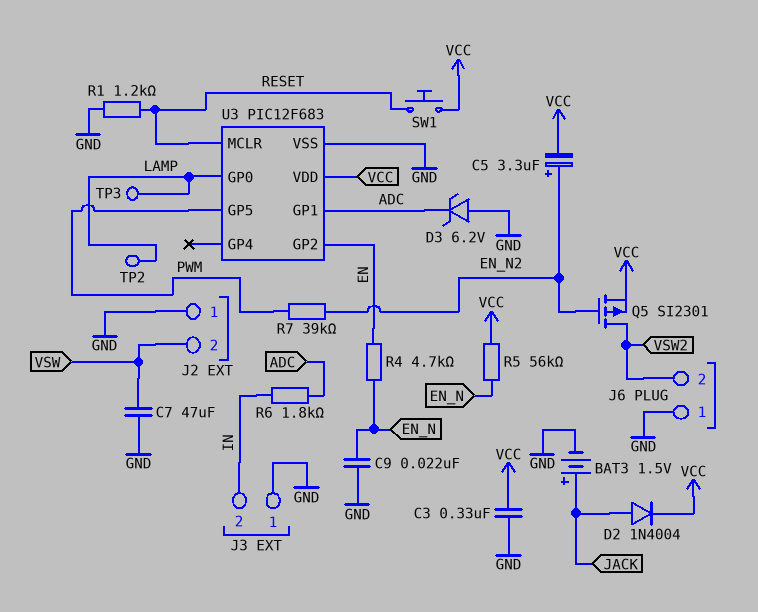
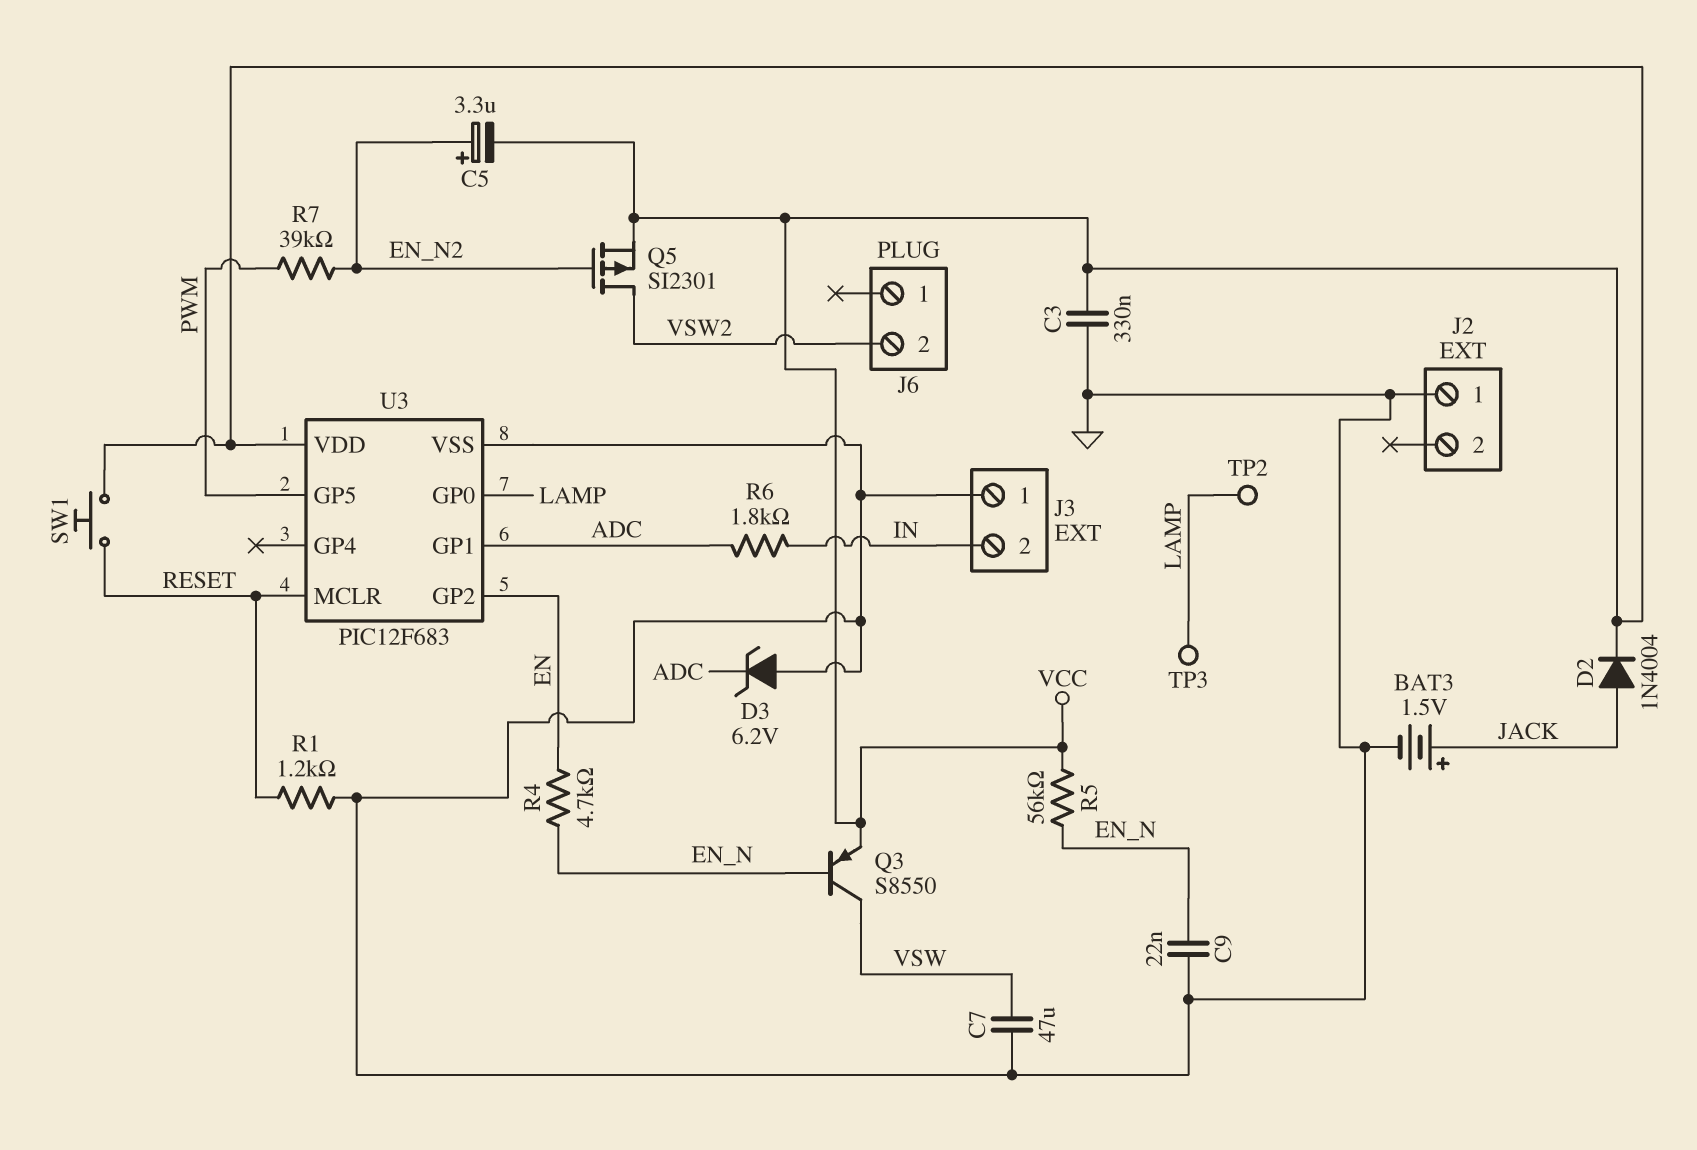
J2 pin 2: VSW -> none
J6 pin 1: GND -> none
Q3: none -> PNP S8550 (B EN_N, C VSW, E VCC)

